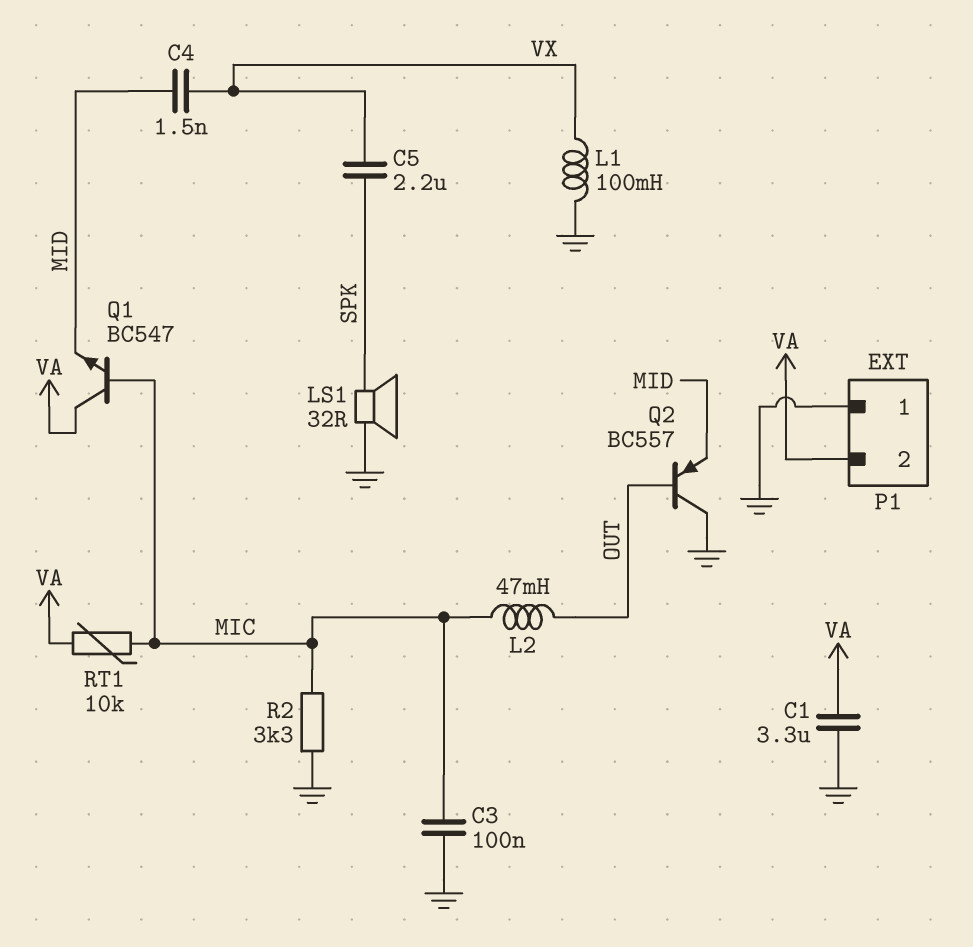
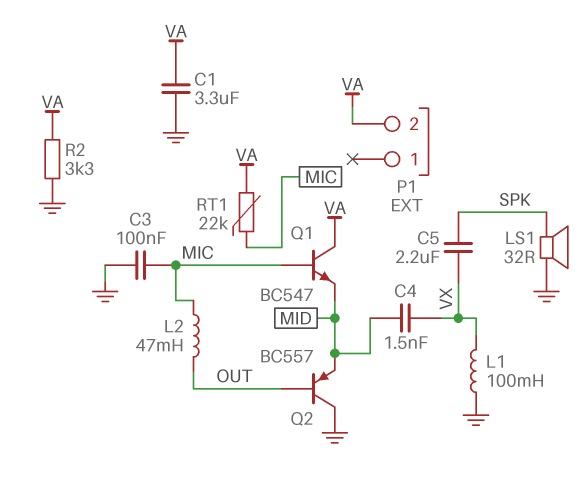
P1 pin 1: GND -> none
R2: 3.3k (GND, MIC) -> 3.3k (GND, VA)
RT1: 10k (MIC, VA) -> 22k (MIC, VA)

